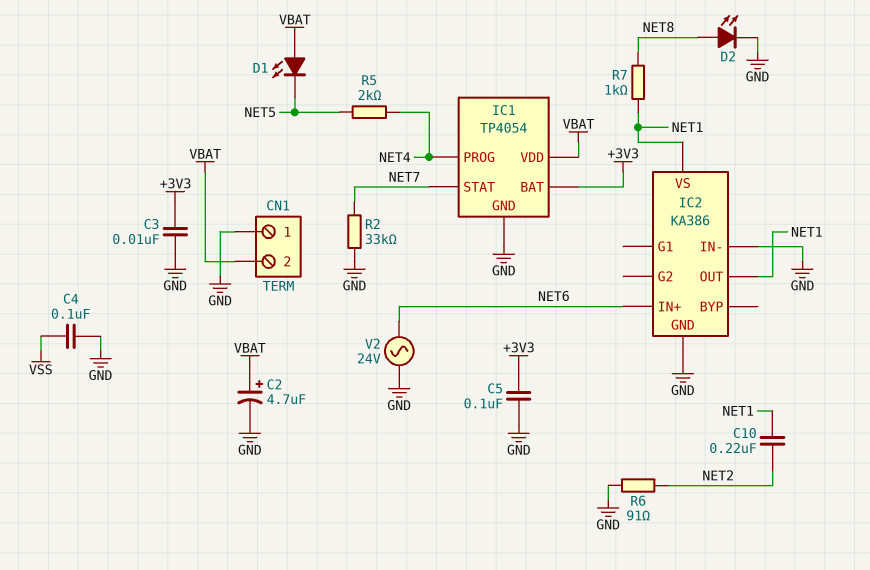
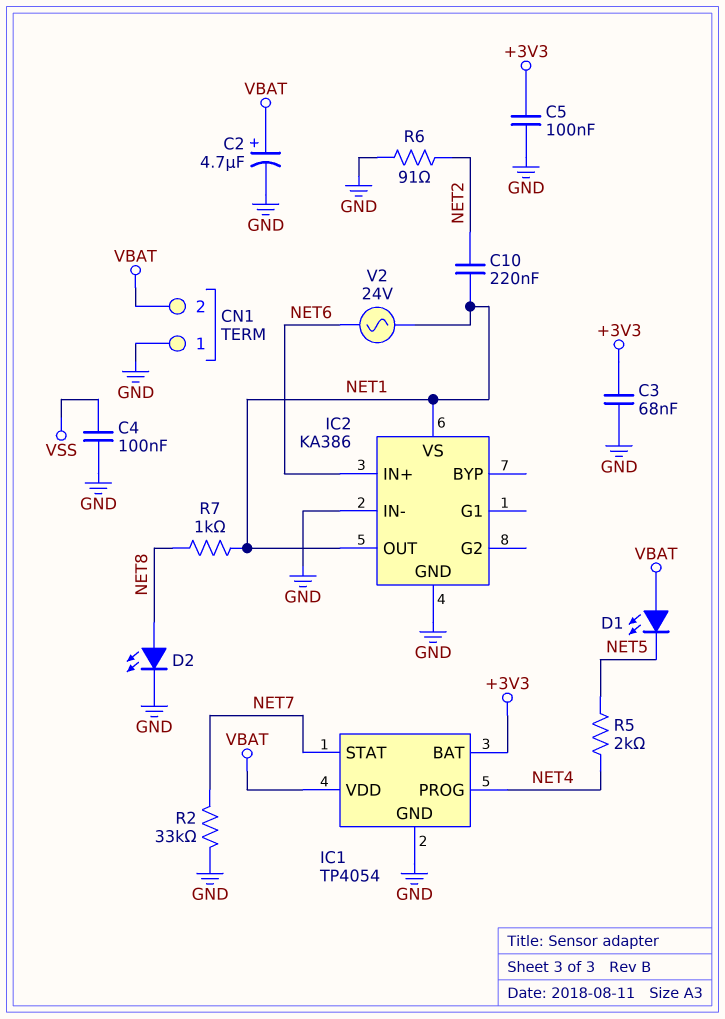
C3: 10nF (+3V3, GND) -> 68nF (+3V3, GND)
V2: AC 24V (GND, NET6) -> AC 24V (NET1, NET6)

